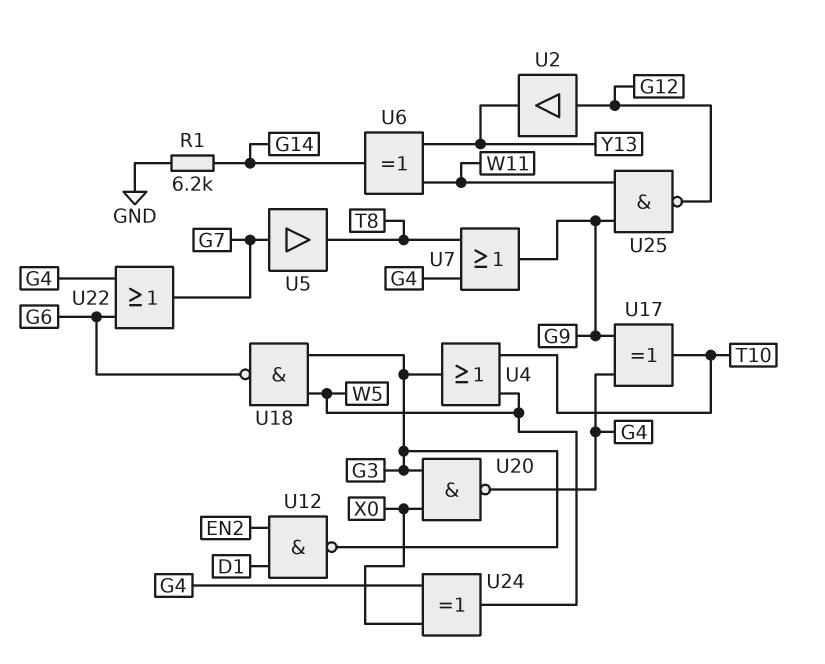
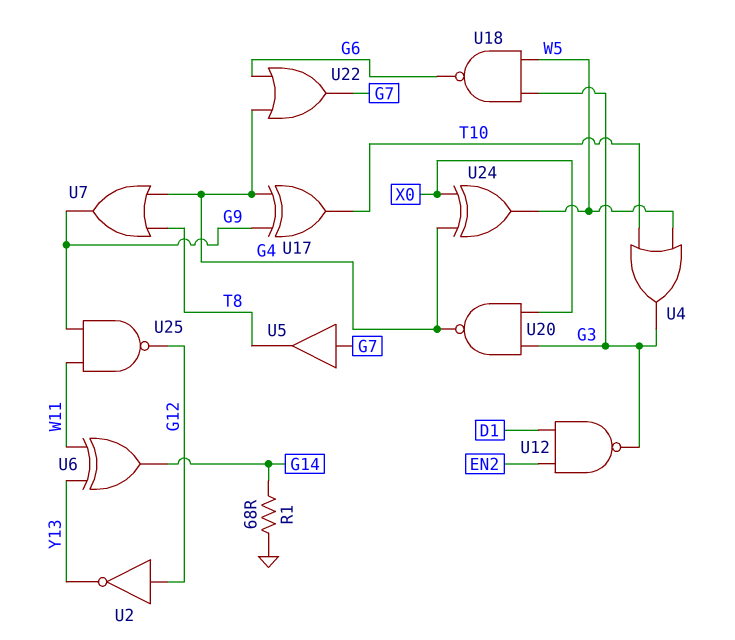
R1: 6.2k (G14, GND) -> 68 (G14, GND)
U2: buffer (in G12, out Y13) -> NOT (in G12, out Y13)

